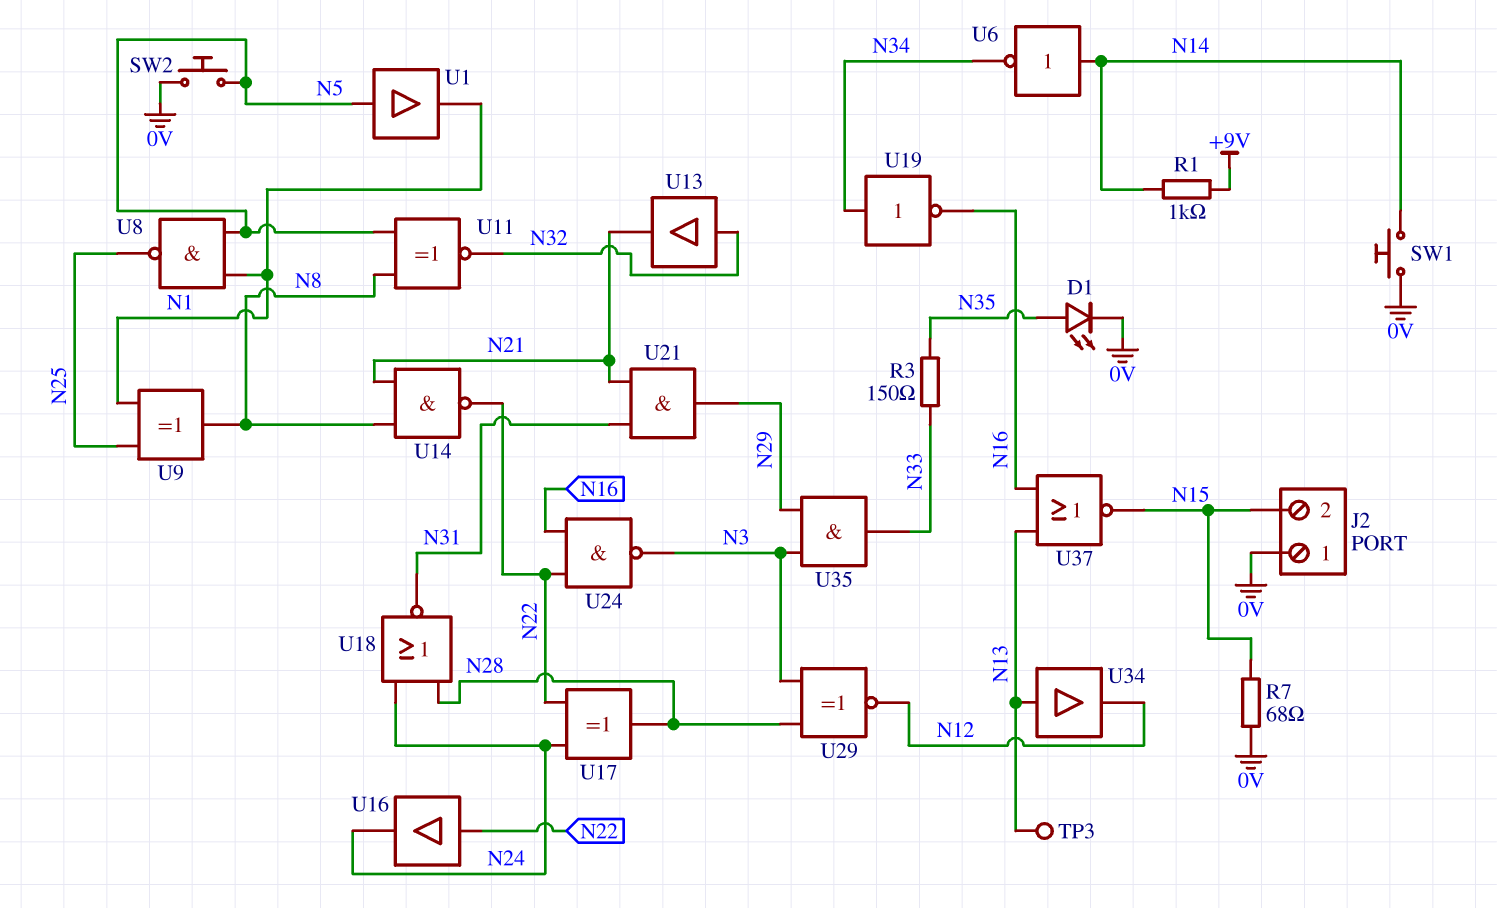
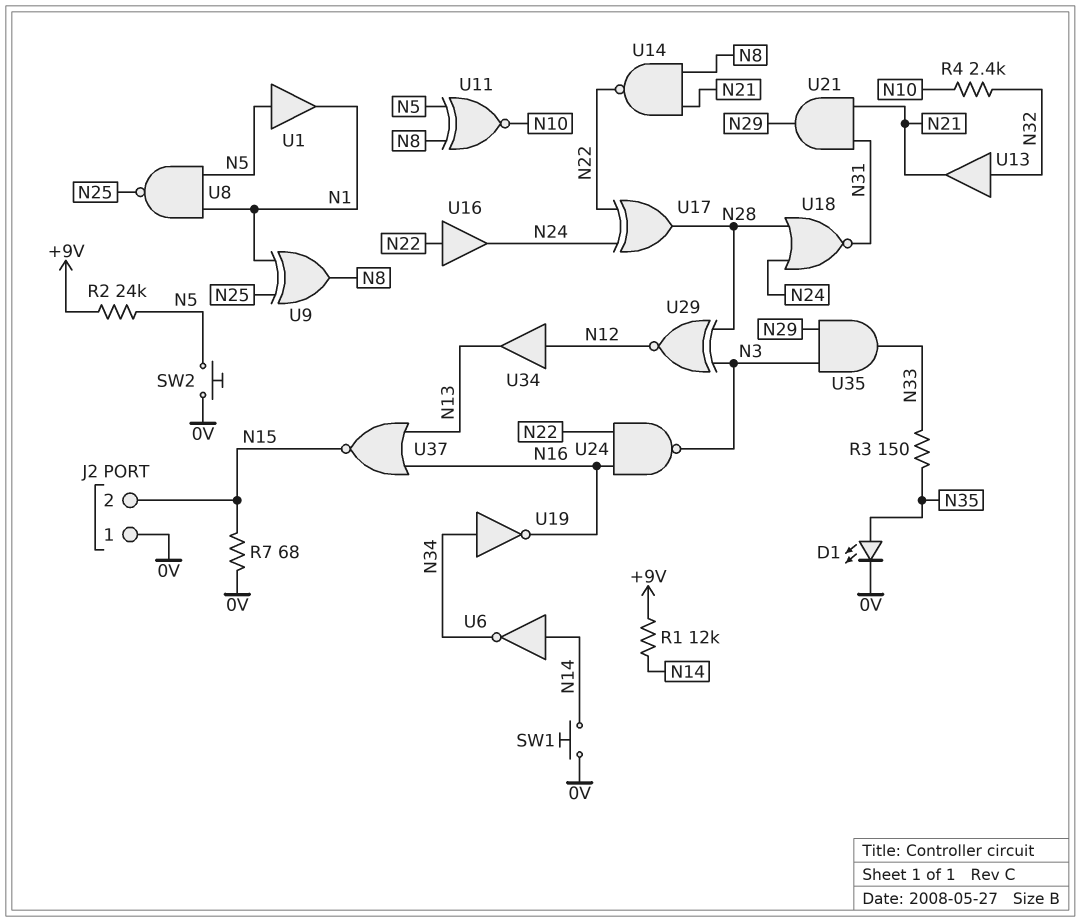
R1: 1k (+9V, N14) -> 12k (+9V, N14)
R2: none -> 24k (+9V, N5)
R4: none -> 2.4k (N10, N32)
TP3: test point (N13) -> none
U11: XNOR (in N5, in N8, out N32) -> XNOR (in N5, in N8, out N10)
U34: buffer (in N13, out N12) -> buffer (in N12, out N13)

